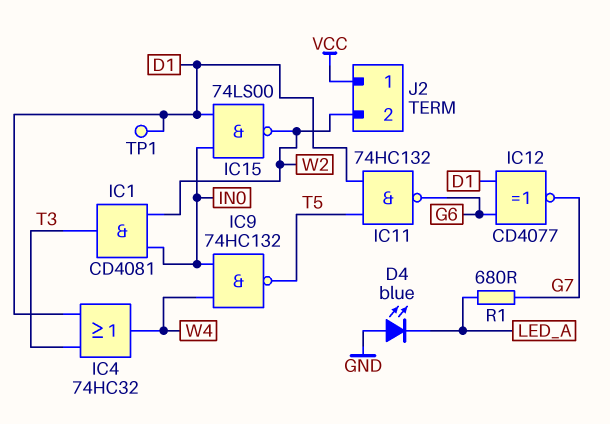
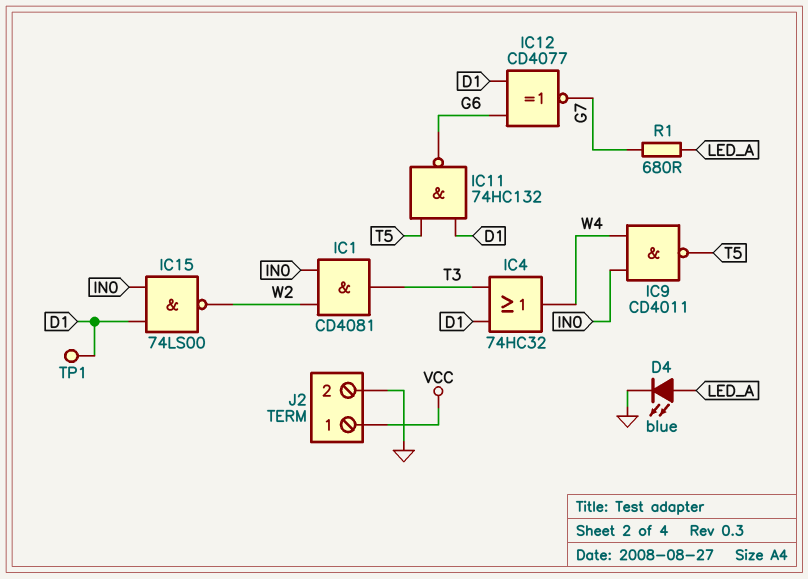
D4: LED blue (A GND, K LED_A) -> LED blue (A LED_A, K GND)
IC9: NAND 74HC132 (in IN0, in W4, out T5) -> NAND CD4011 (in IN0, in W4, out T5)
J2 pin 2: W2 -> GND

